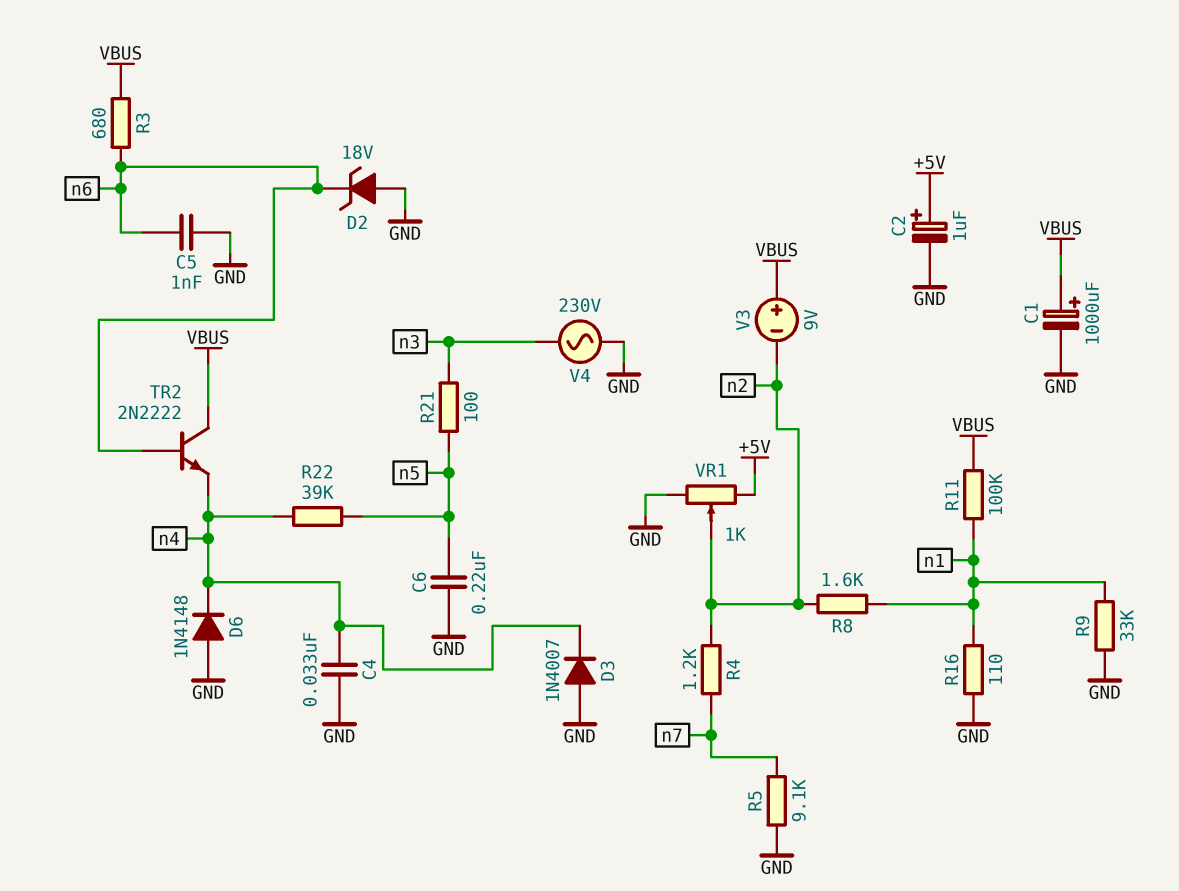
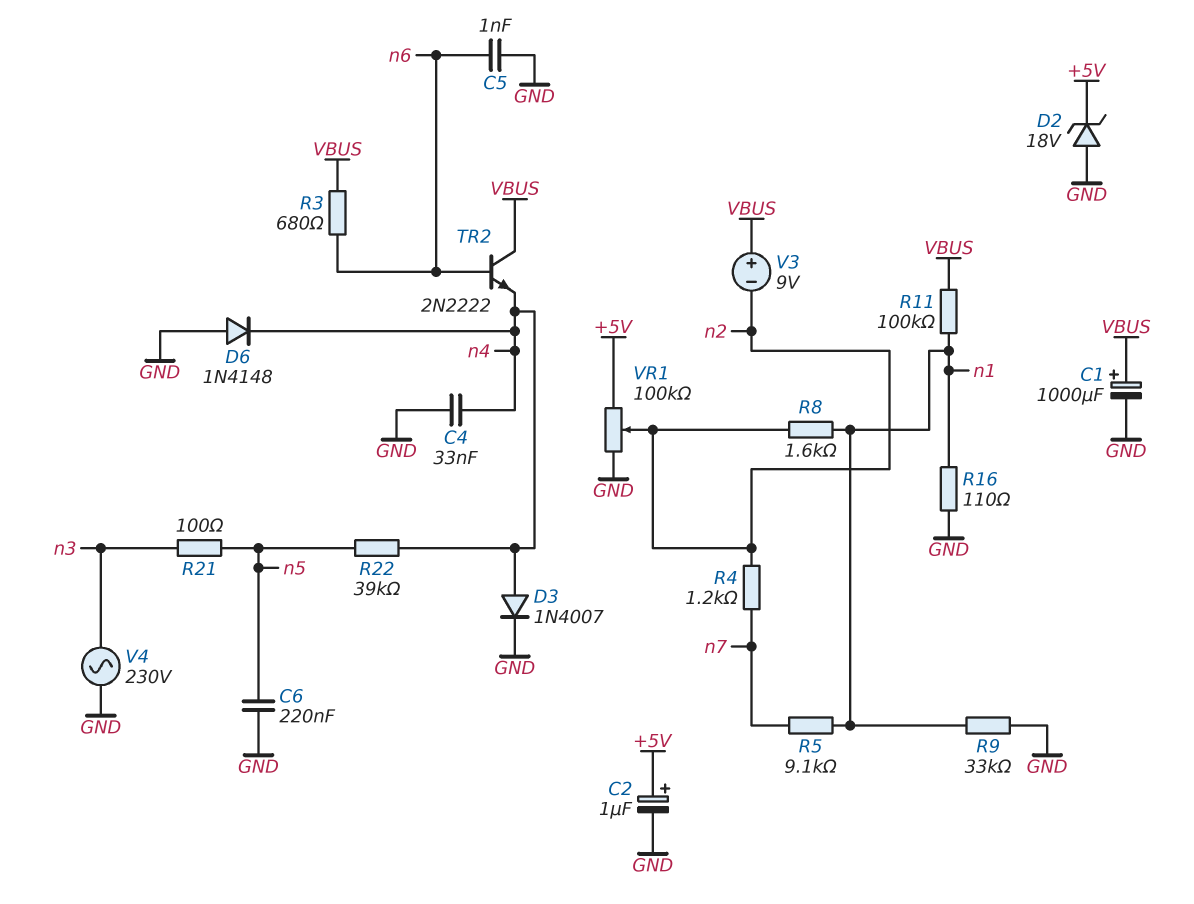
D2: zener 18V (A GND, K n6) -> zener 18V (A GND, K +5V)
D3: diode 1N4007 (A GND, K n4) -> diode 1N4007 (A n4, K GND)
R5: 9.1k (GND, n7) -> 9.1k (n1, n7)
VR1: 1k (+5V, GND, wiper n2) -> 100k (+5V, GND, wiper n2)

